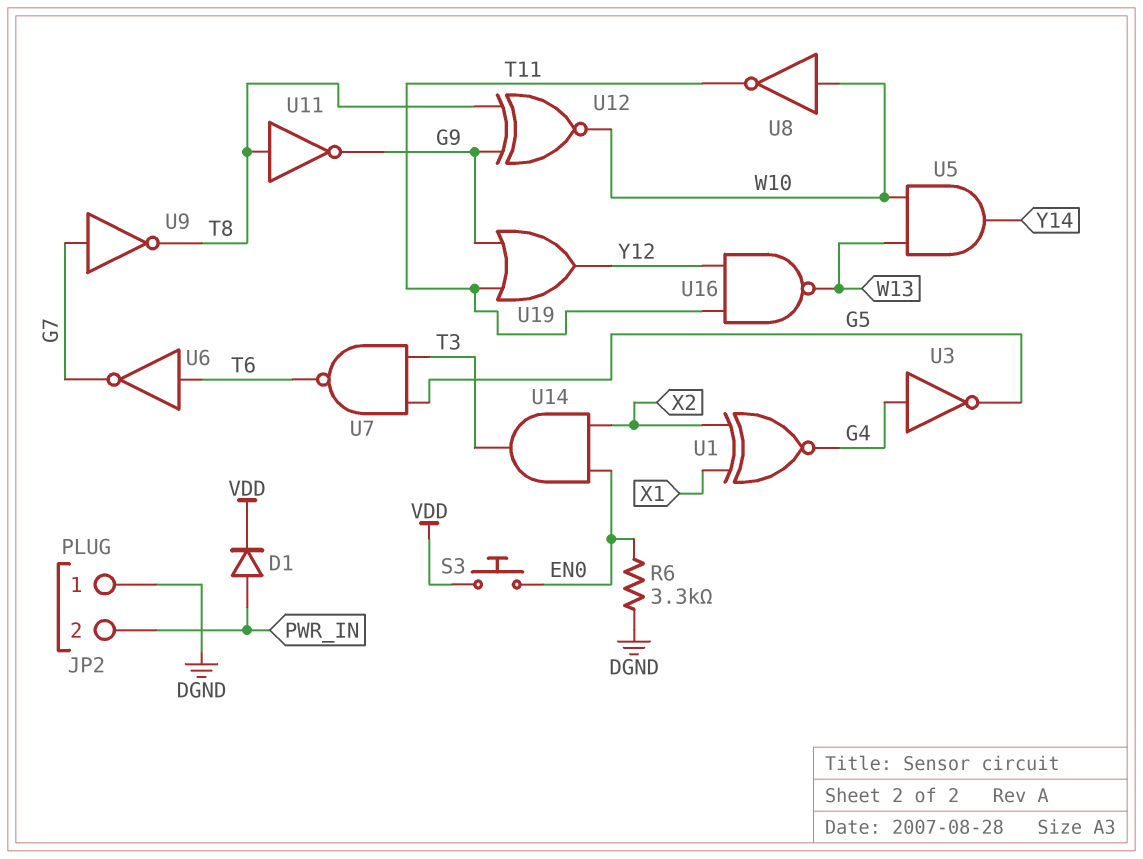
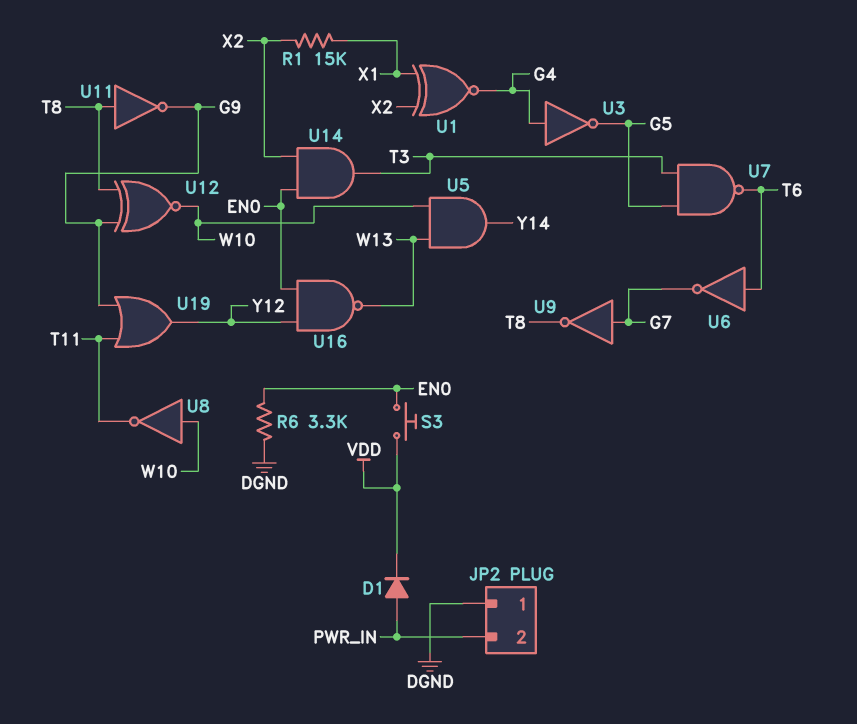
R1: none -> 15k (X1, X2)
U16: NAND (in T11, in Y12, out W13) -> NAND (in EN0, in Y12, out W13)

